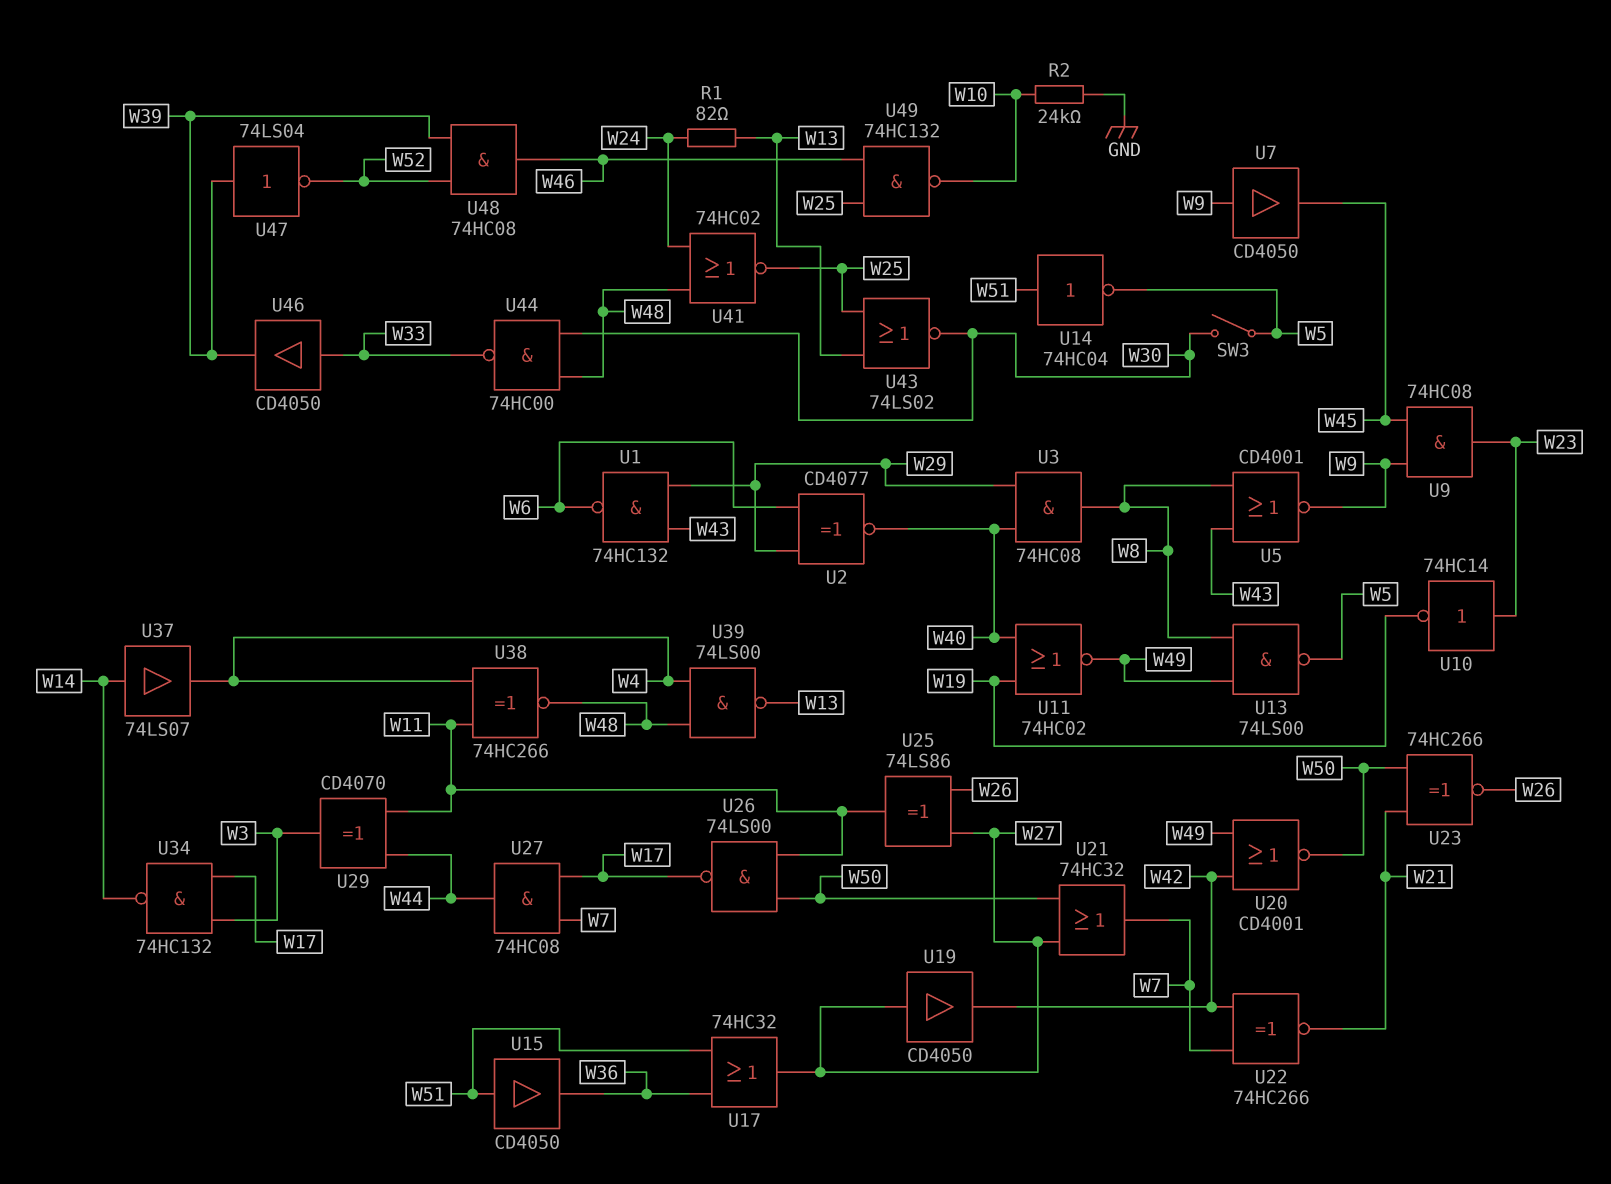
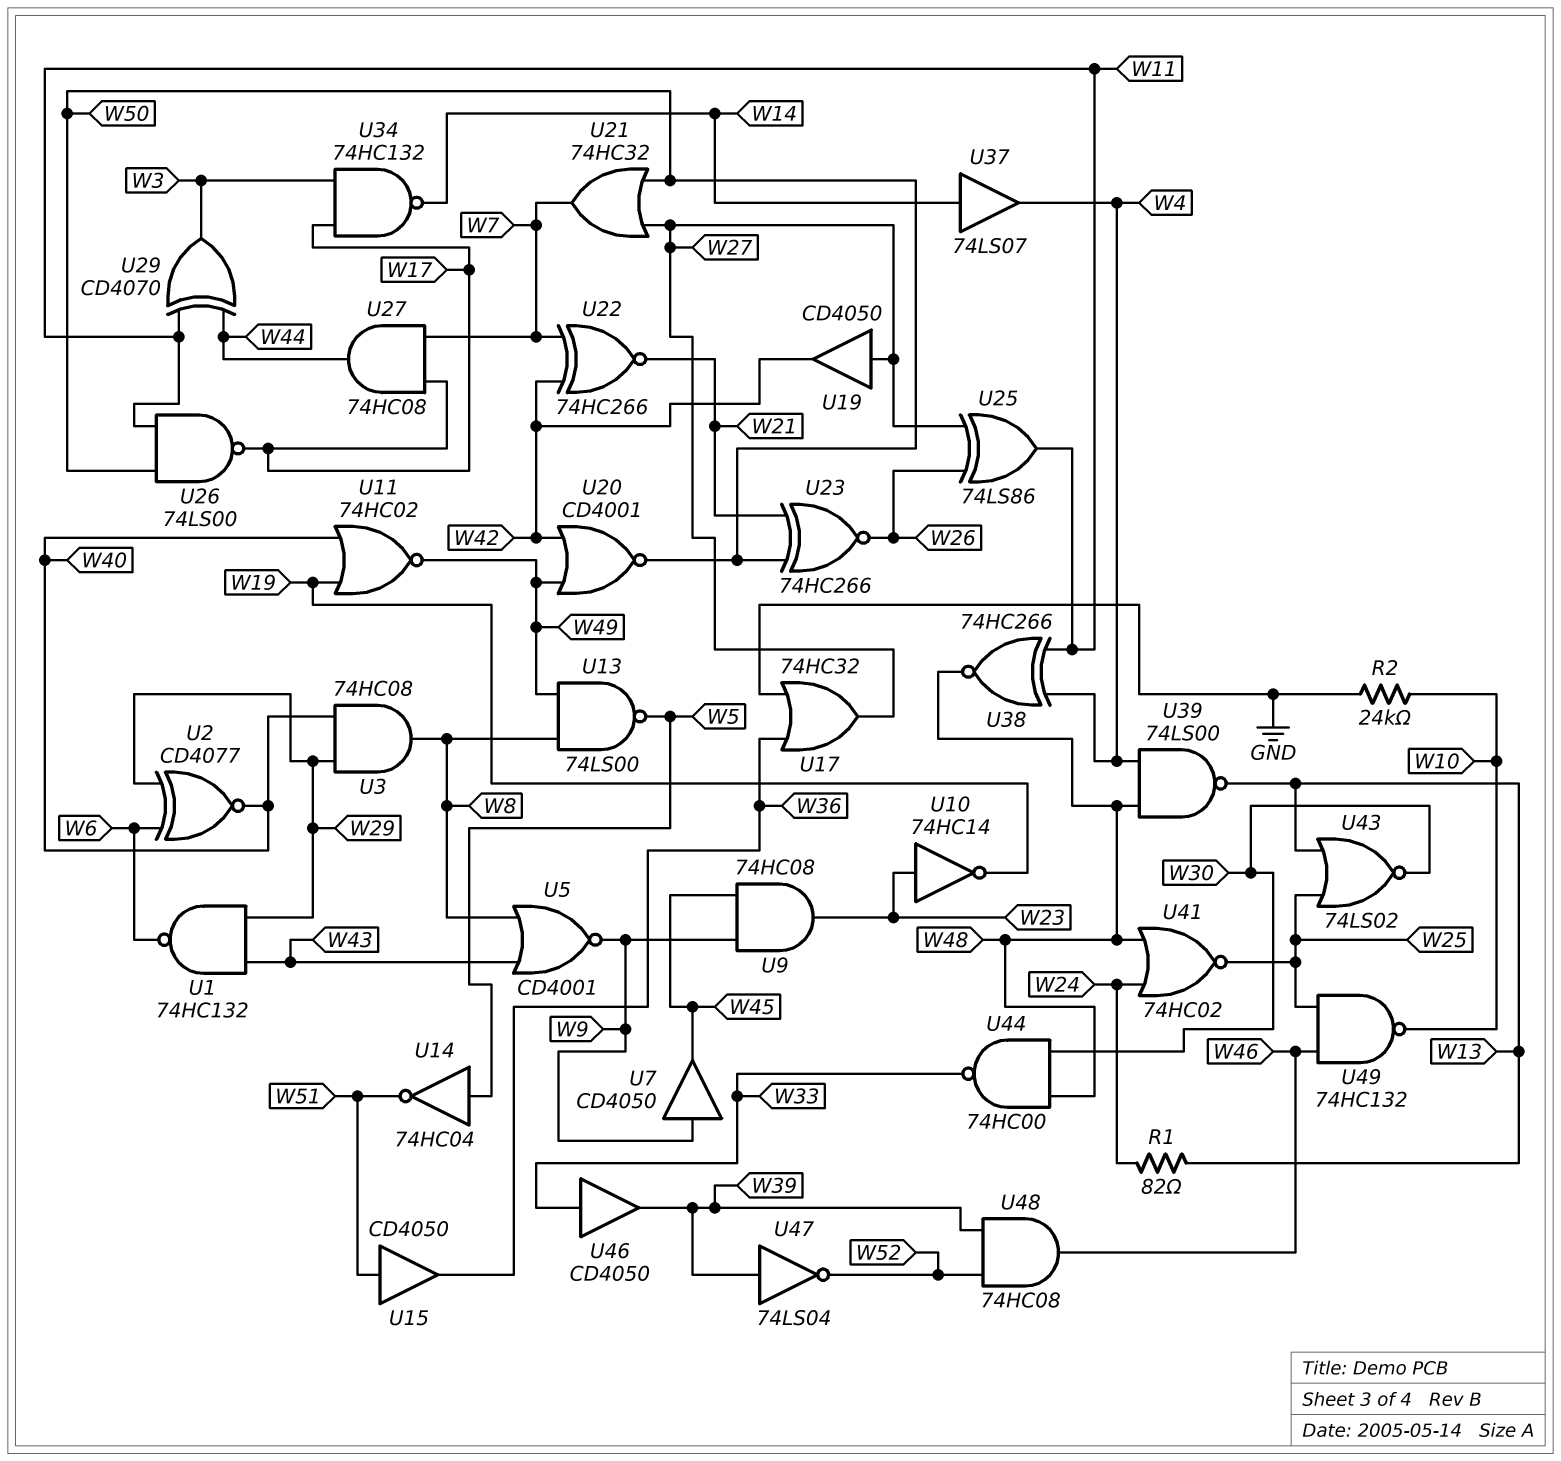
SW3: switch (W5, W30) -> none
U14: NOT 74HC04 (in W51, out W5) -> NOT 74HC04 (in W5, out W51)
U17: OR 74HC32 (in W36, in W51, out W27) -> OR 74HC32 (in GND, in W36, out W27)

